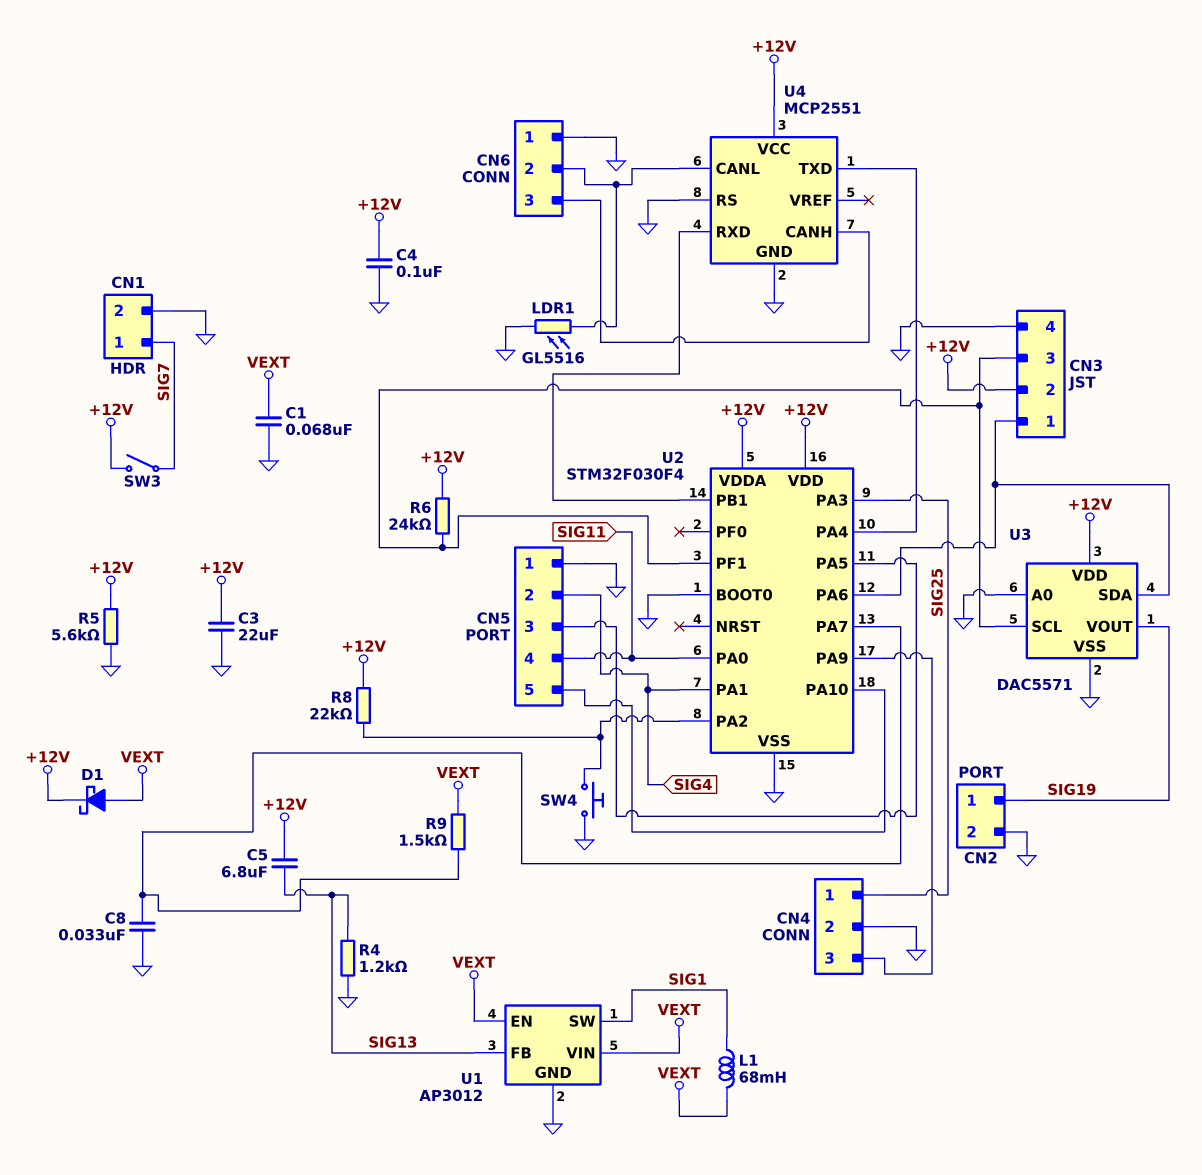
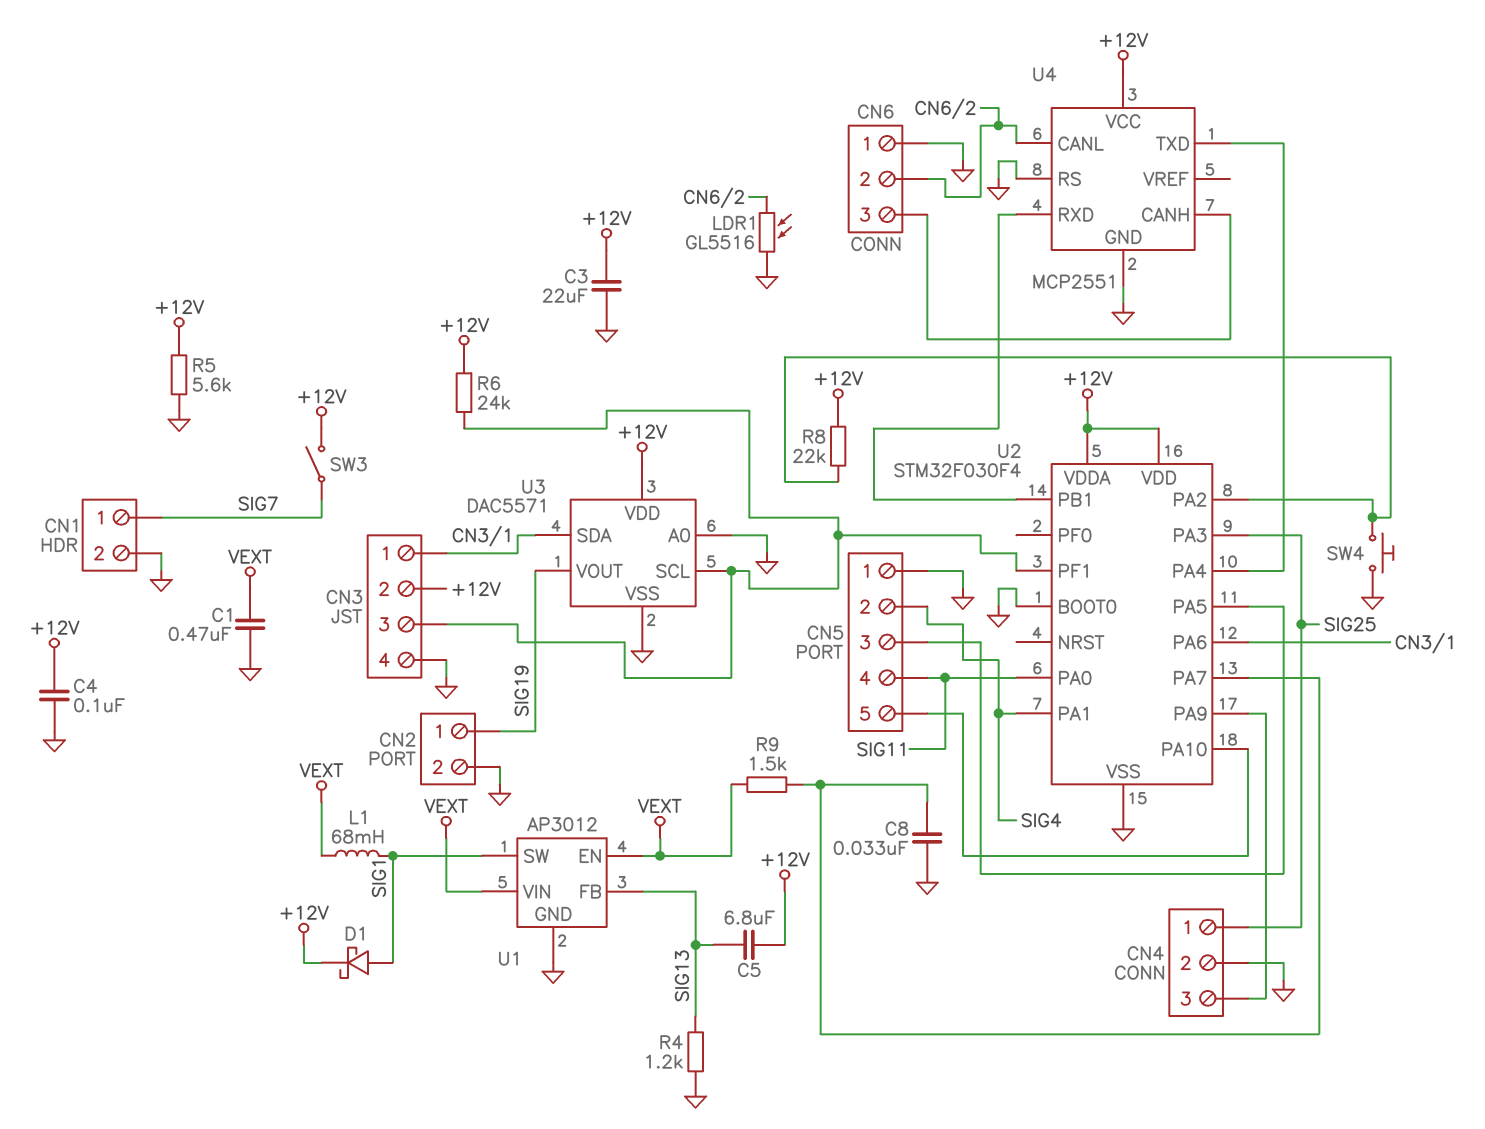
C1: 68nF (GND, VEXT) -> 470nF (GND, VEXT)
D1: schottky (A VEXT, K +12V) -> schottky (A SIG1, K +12V)

